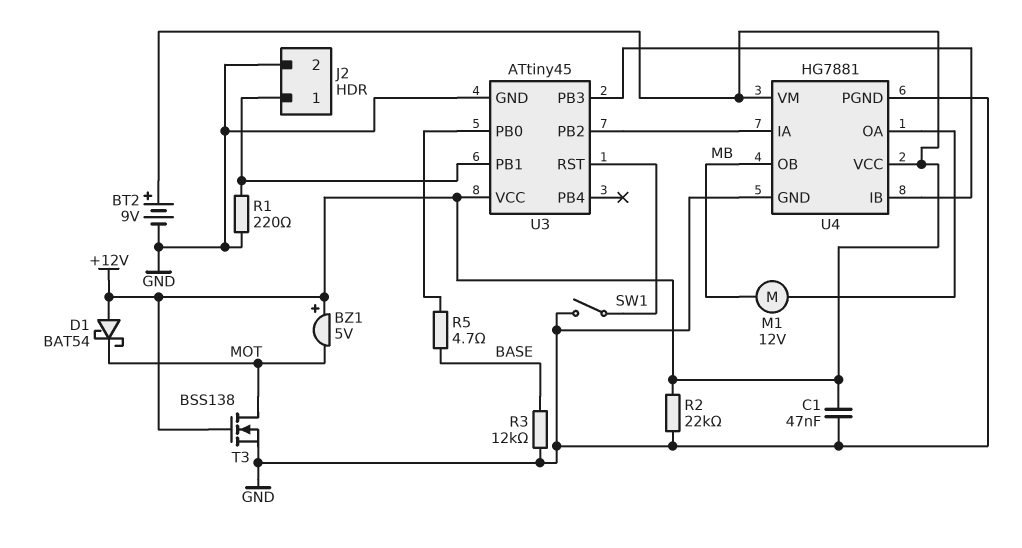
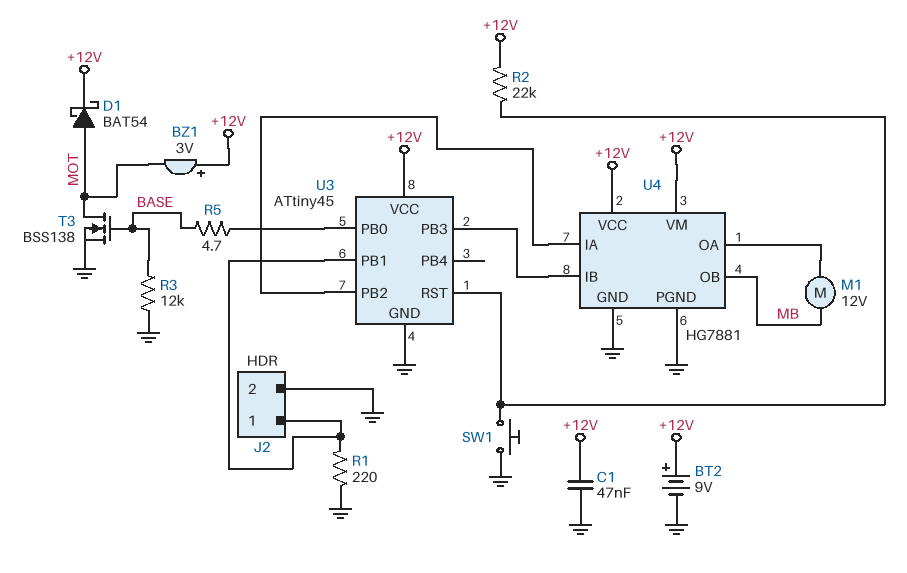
BZ1: buzzer 5V (plus +12V, minus MOT) -> buzzer 3V (plus +12V, minus MOT)
D1: schottky BAT54 (A +12V, K MOT) -> schottky BAT54 (A MOT, K +12V)
R2: 22k (+12V, GND) -> 22k (+12V, U3/RST)
SW1: switch (GND, U3/RST) -> button (GND, U3/RST)
T3: NMOS BSS138 (G +12V, D MOT, S GND) -> NMOS BSS138 (G BASE, D MOT, S GND)

